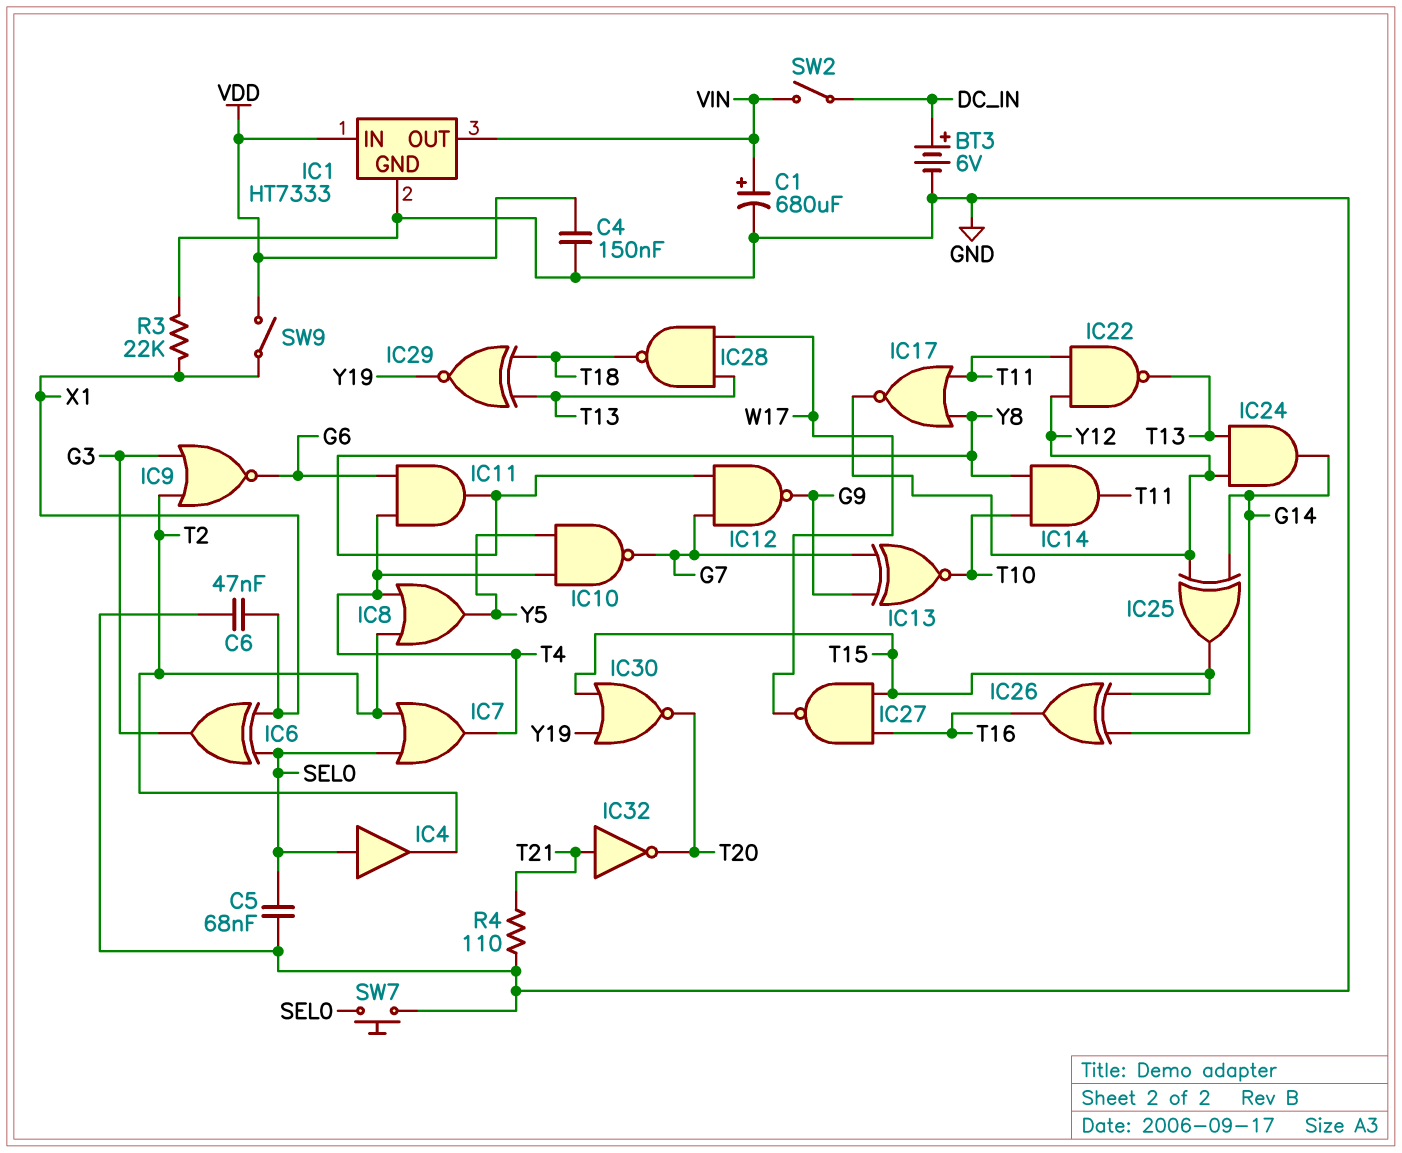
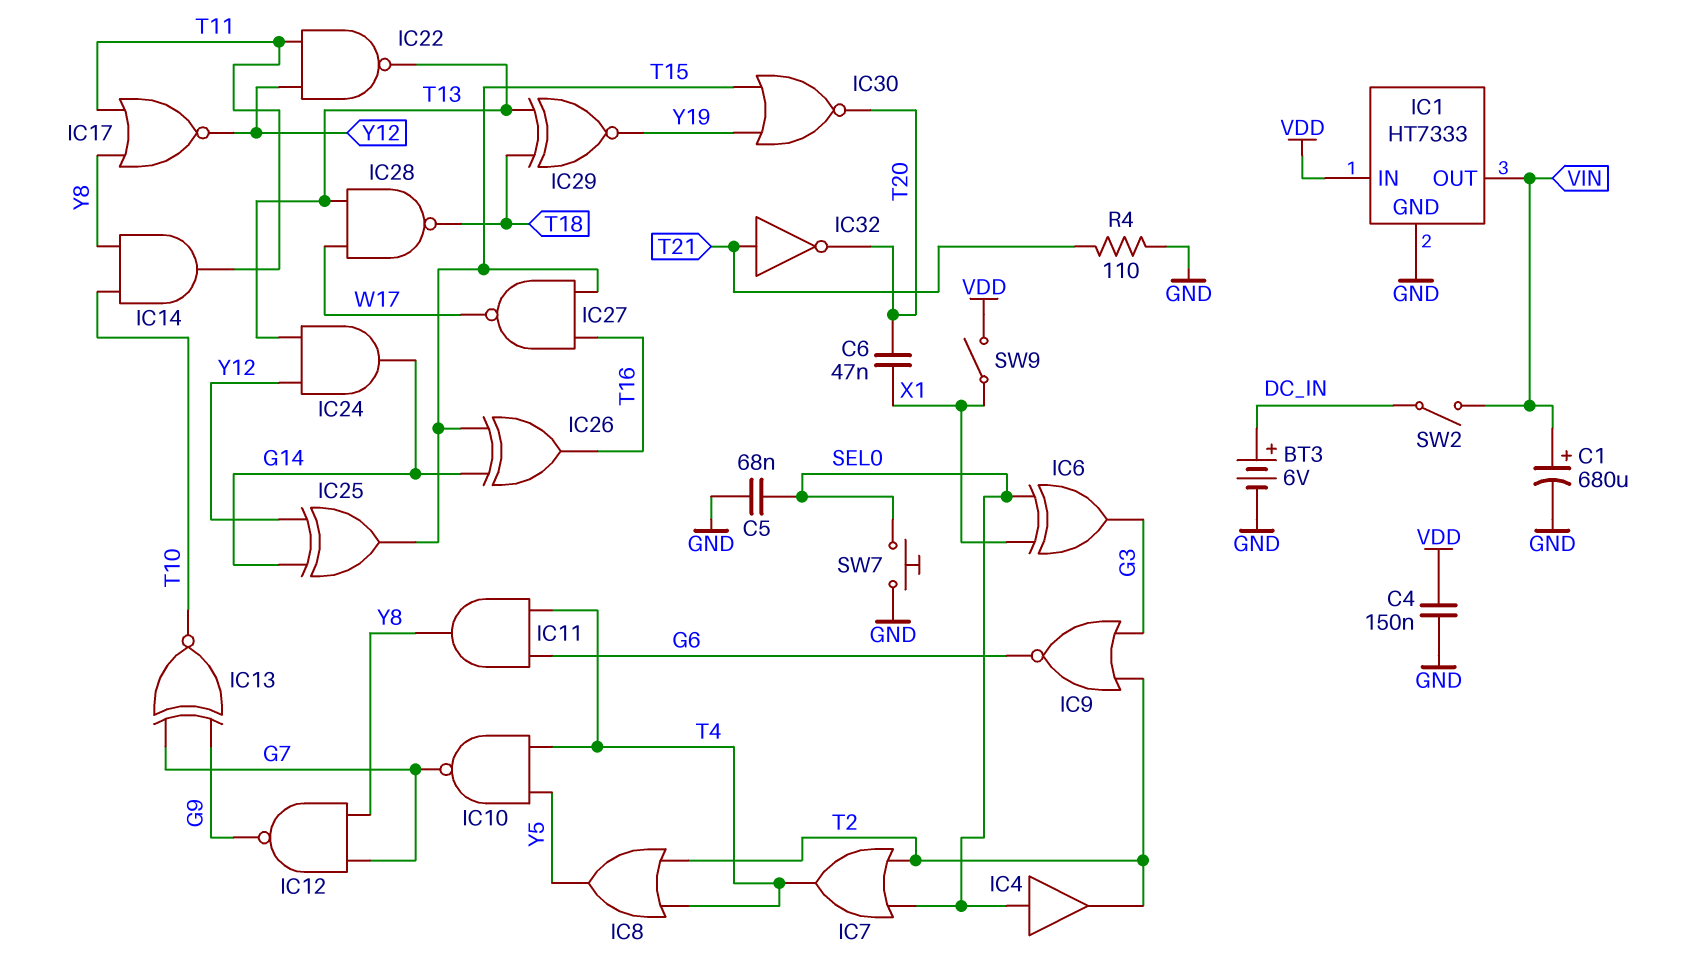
C6: 47nF (GND, X1) -> 47nF (T20, X1)
R3: 22k (GND, X1) -> none

